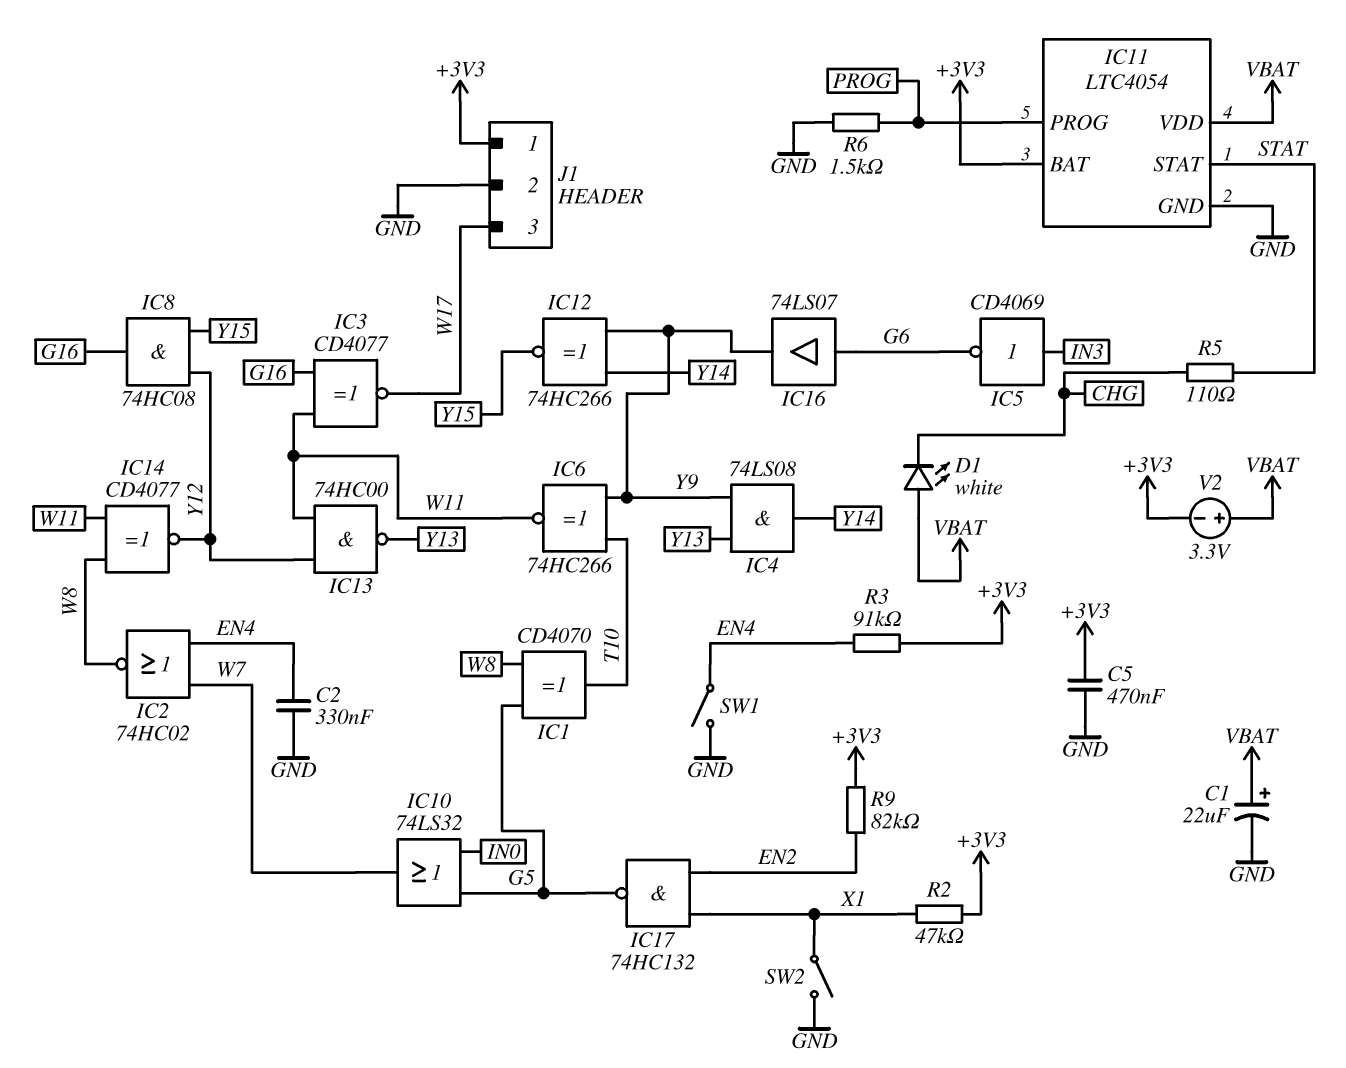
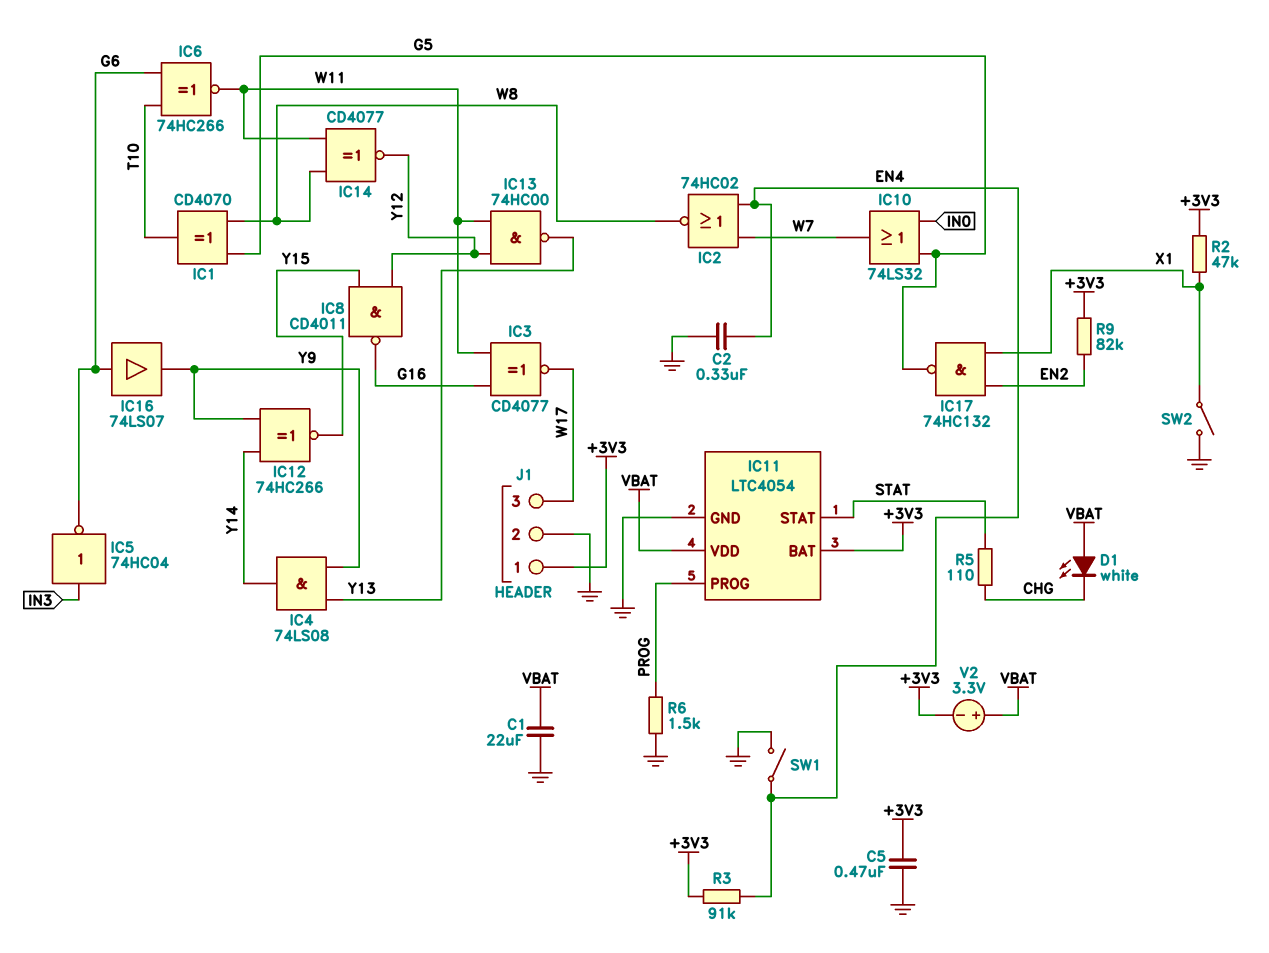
C1: 22uF (plus VBAT, minus GND) -> 22uF (GND, VBAT)
IC5: NOT CD4069 (in IN3, out G6) -> NOT 74HC04 (in IN3, out G6)
IC6: XNOR 74HC266 (in T10, in Y9, out W11) -> XNOR 74HC266 (in G6, in T10, out W11)
IC8: AND 74HC08 (in Y12, in Y15, out G16) -> NAND CD4011 (in Y12, in Y15, out G16)

